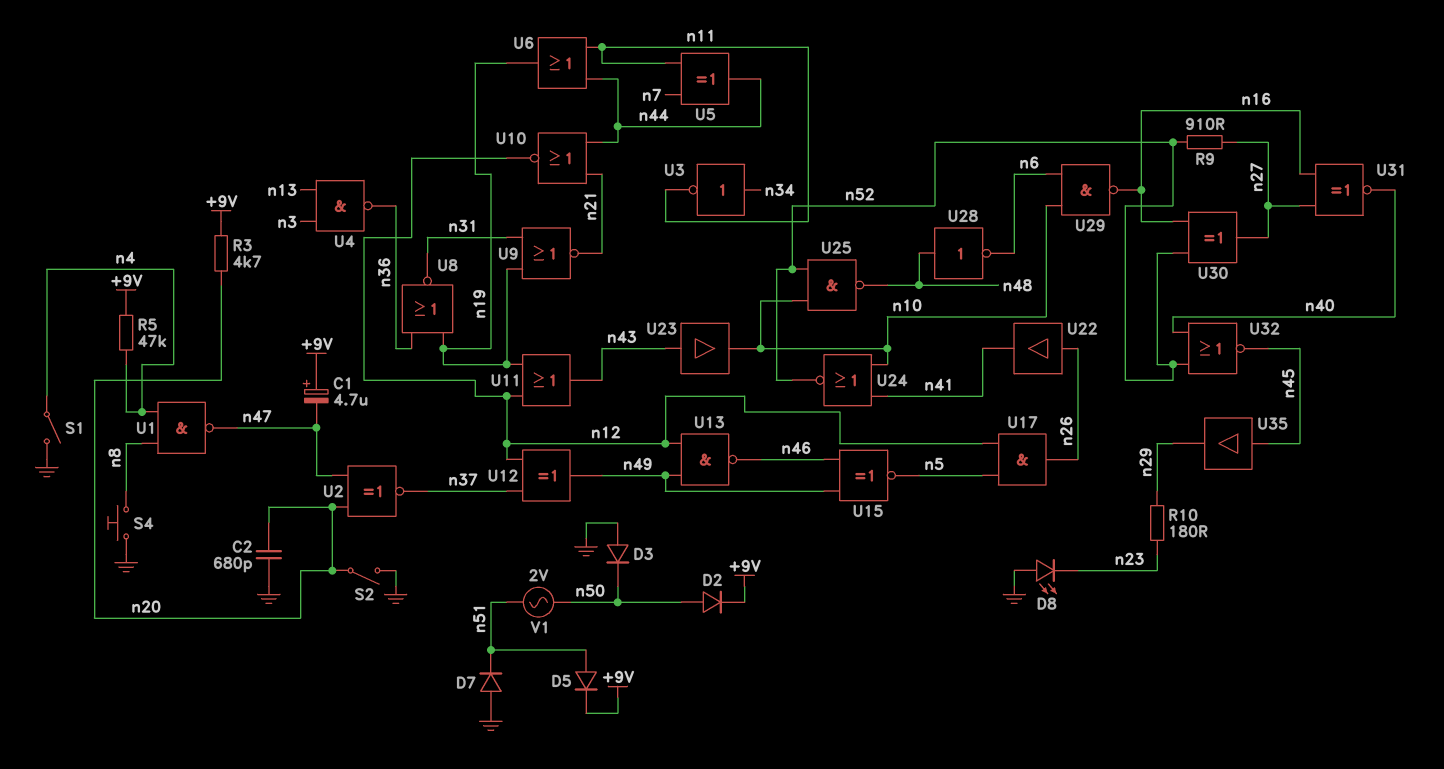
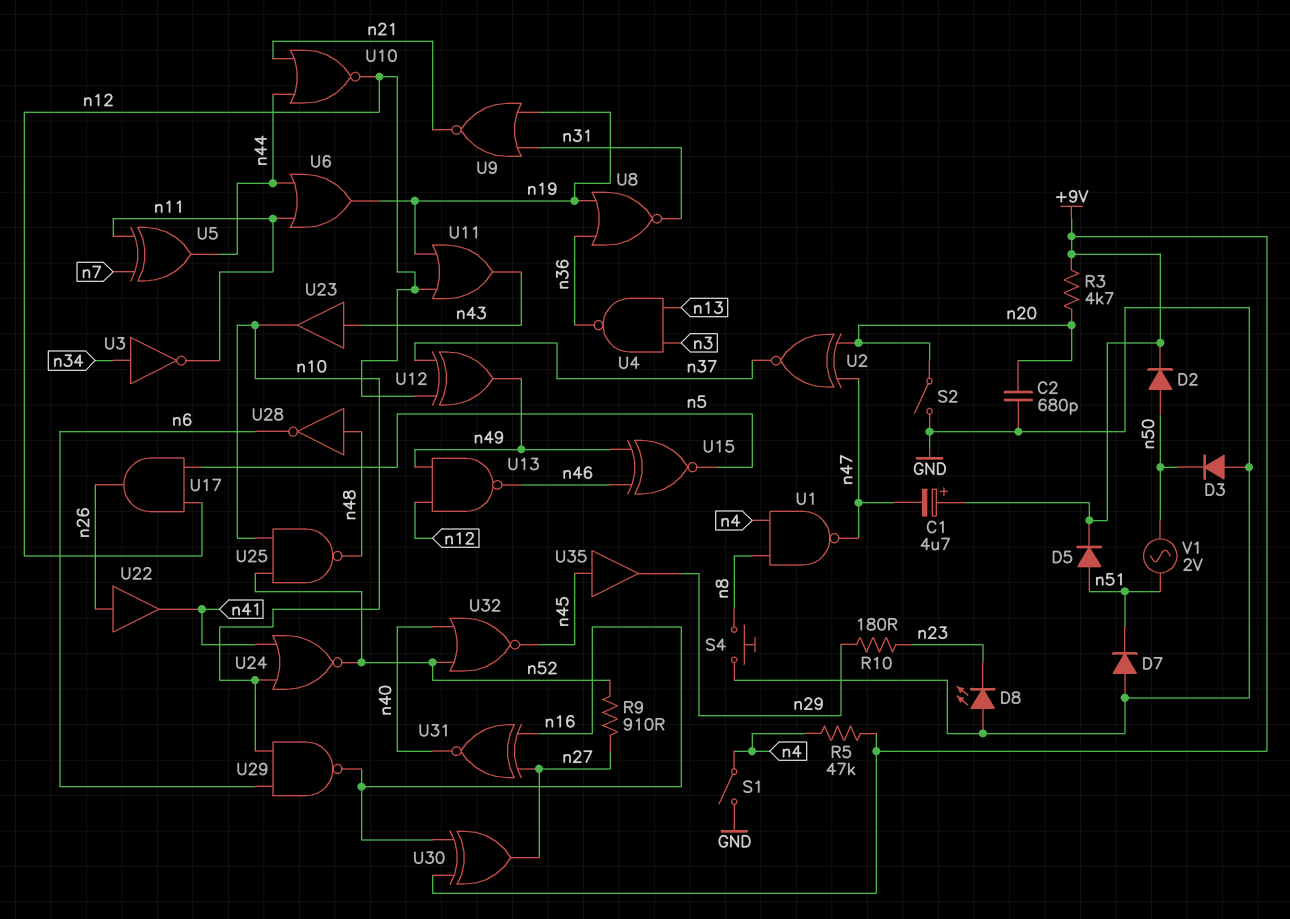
U30: XOR (in n16, in n52, out n27) -> XOR (in +9V, in n16, out n27)

